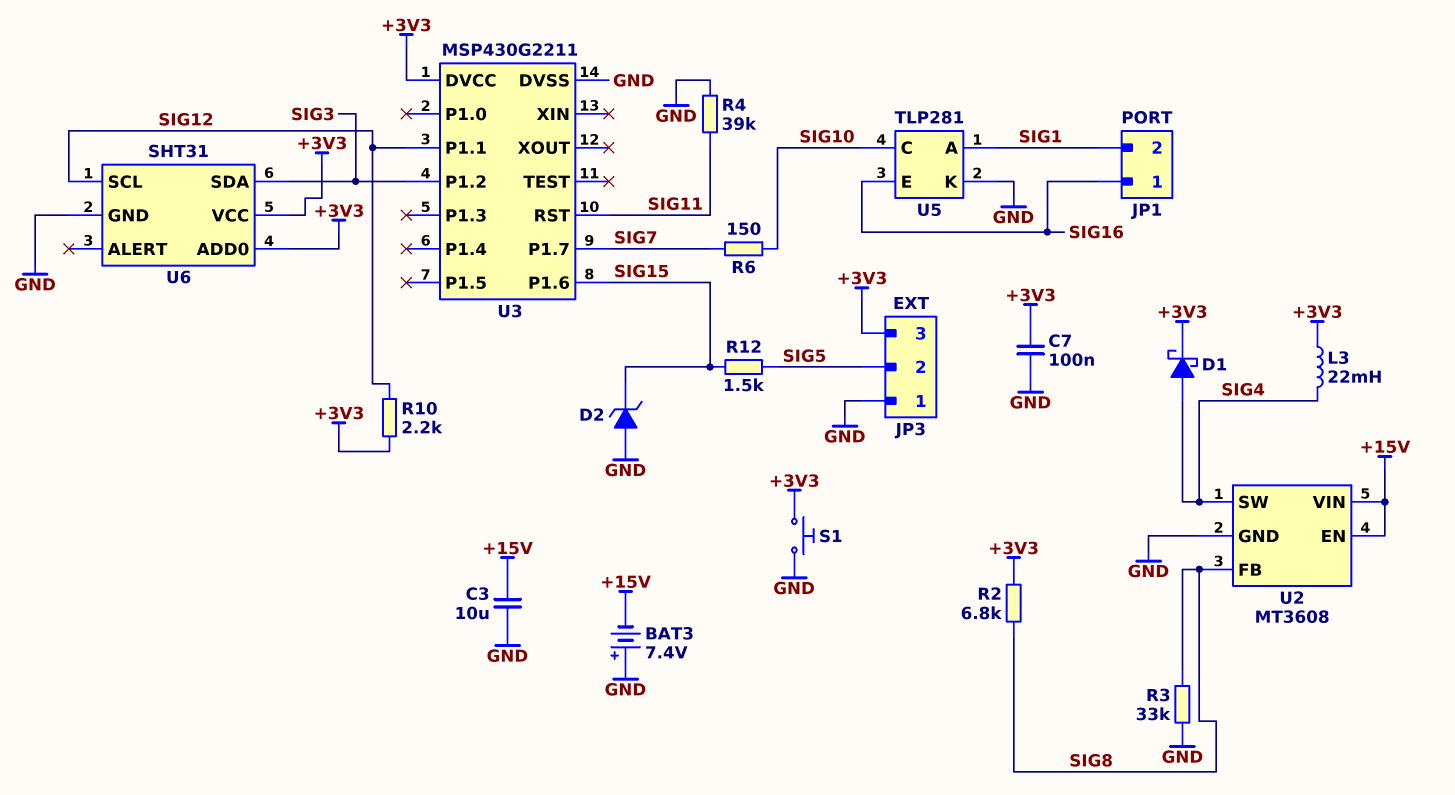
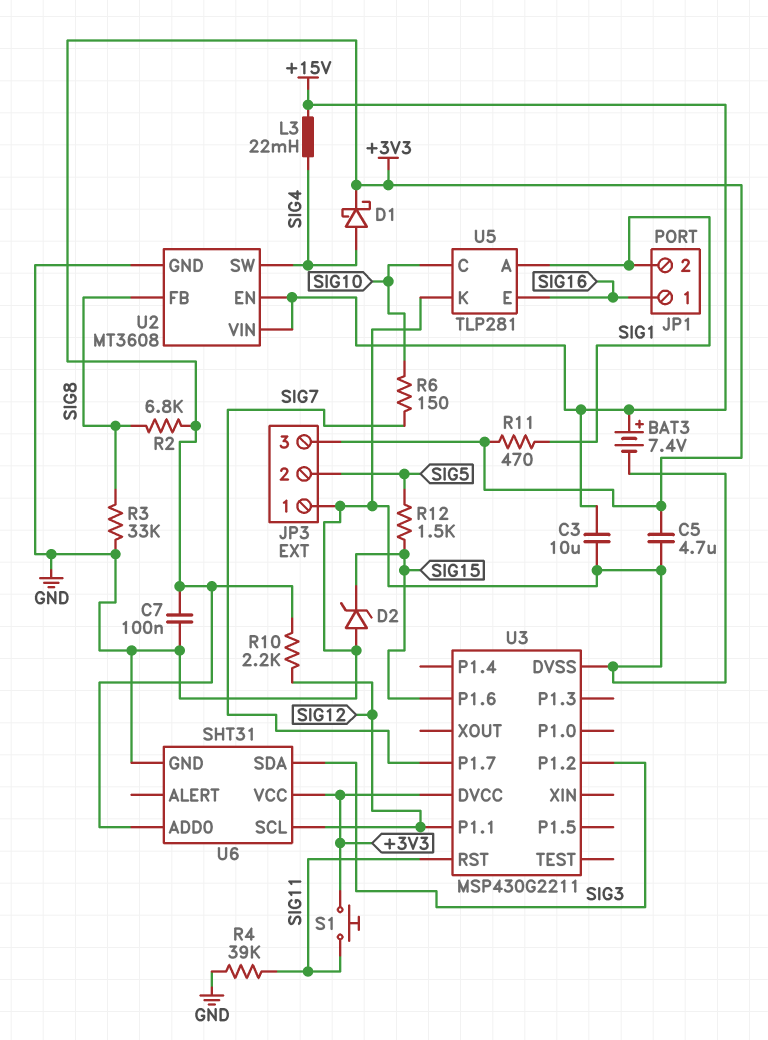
BAT3: 7.4V (plus GND, minus +15V) -> 7.4V (plus +15V, minus GND)
C5: none -> 4.7uF (+3V3, GND)
L3: 22mH (+3V3, SIG4) -> 22mH (+15V, SIG4)
R11: none -> 470 (+3V3, SIG1)
S1: button (+3V3, GND) -> button (+3V3, SIG11)

